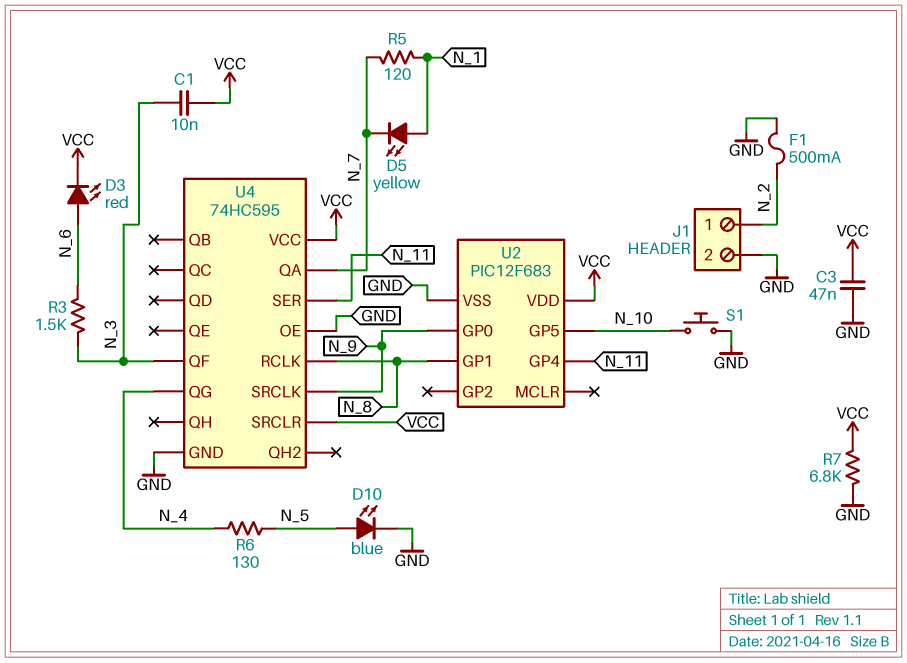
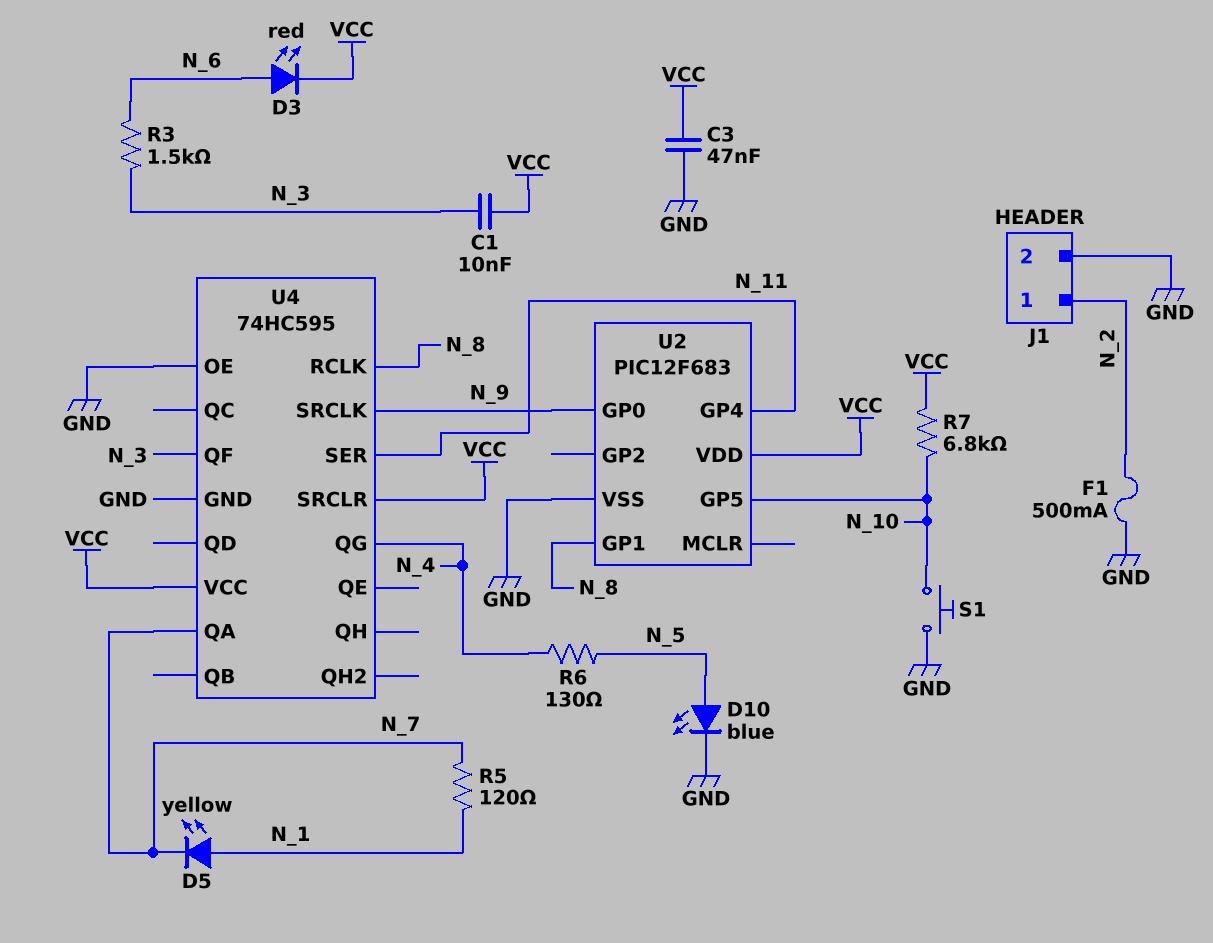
R7: 6.8k (GND, VCC) -> 6.8k (N_10, VCC)

